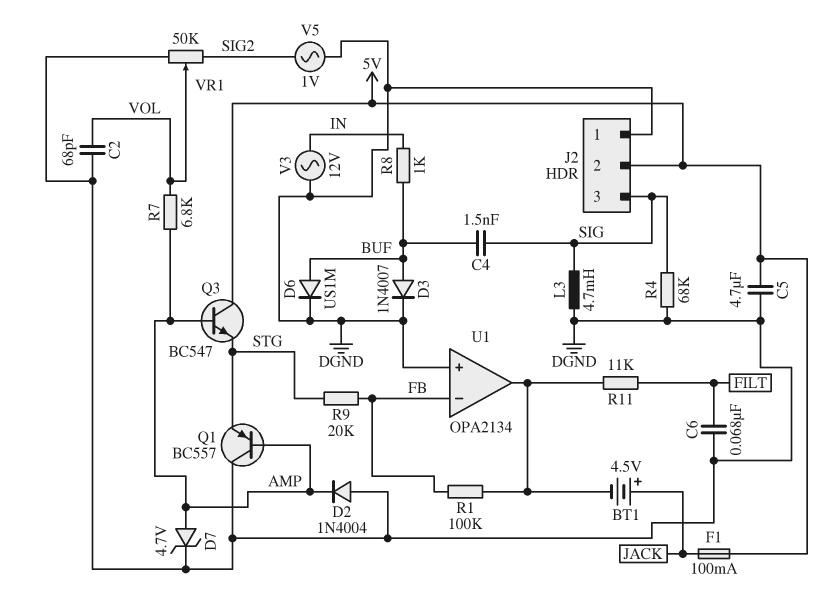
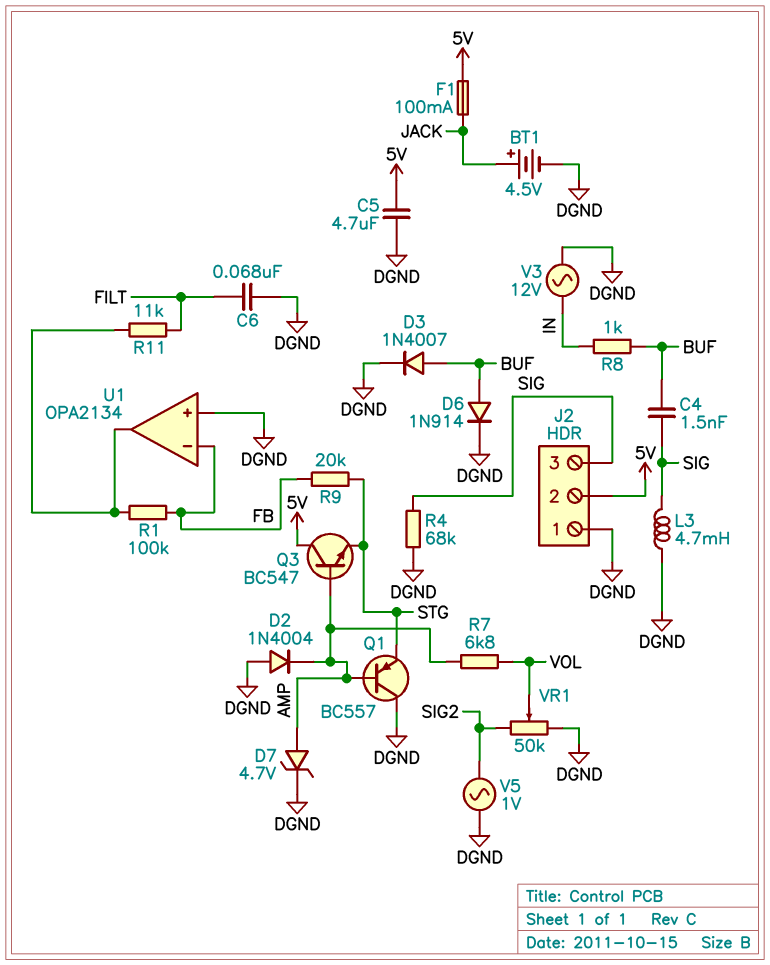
BT1: 4.5V (plus JACK, minus U1/out) -> 4.5V (plus JACK, minus DGND)
C2: 68pF (DGND, VOL) -> none
D6: diode US1M (A BUF, K DGND) -> diode 1N914 (A BUF, K DGND)

